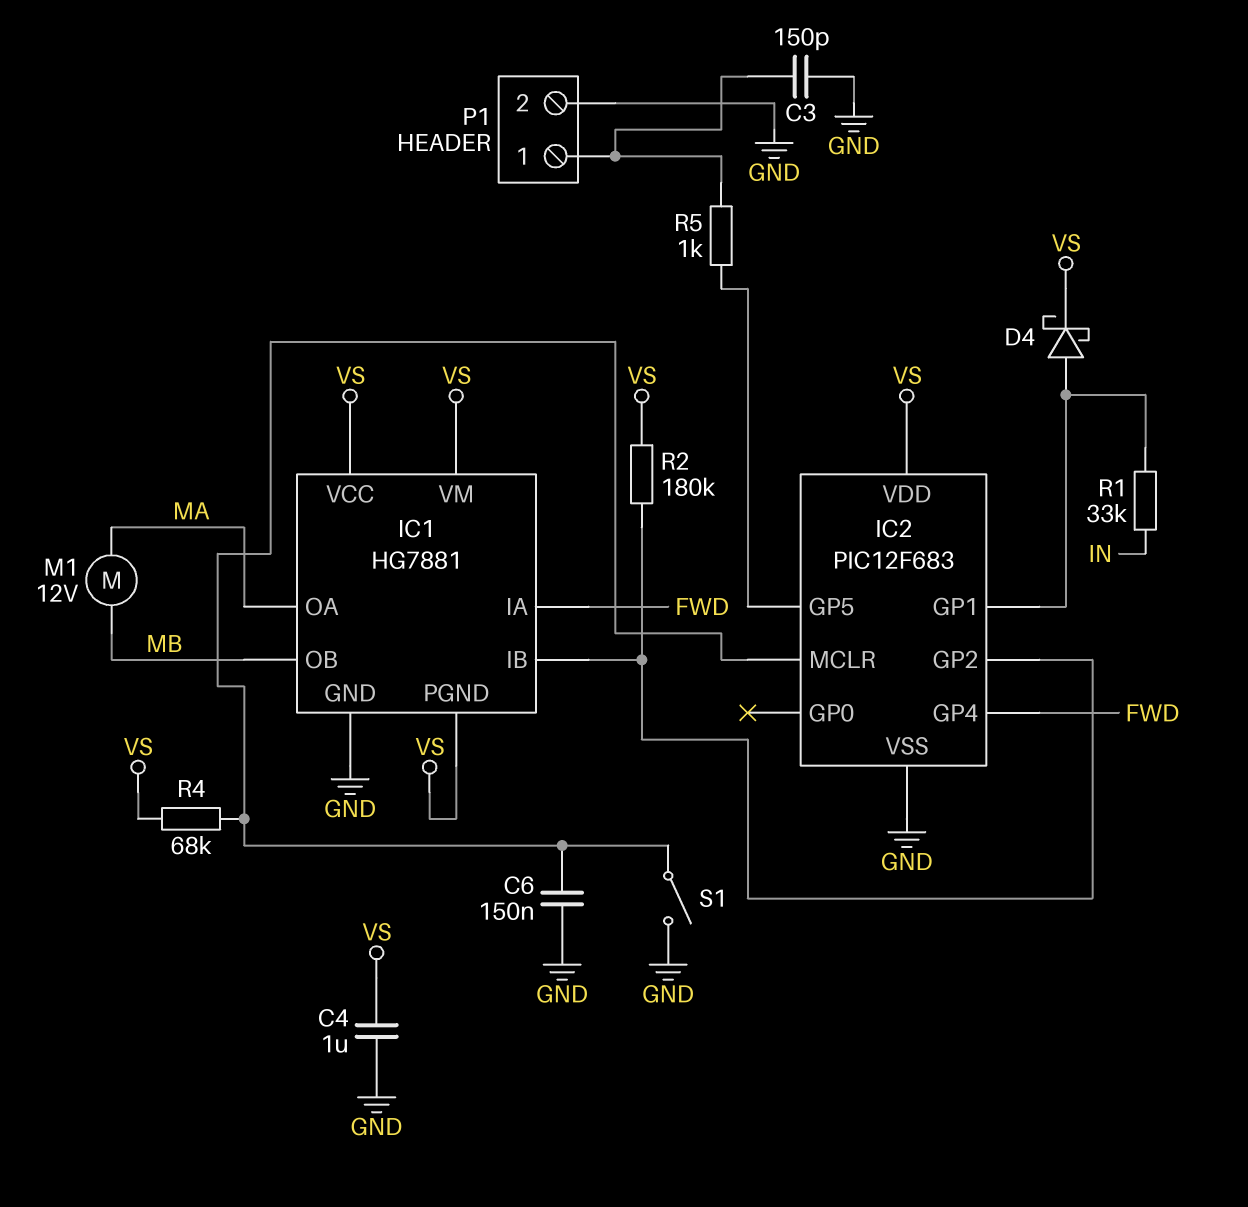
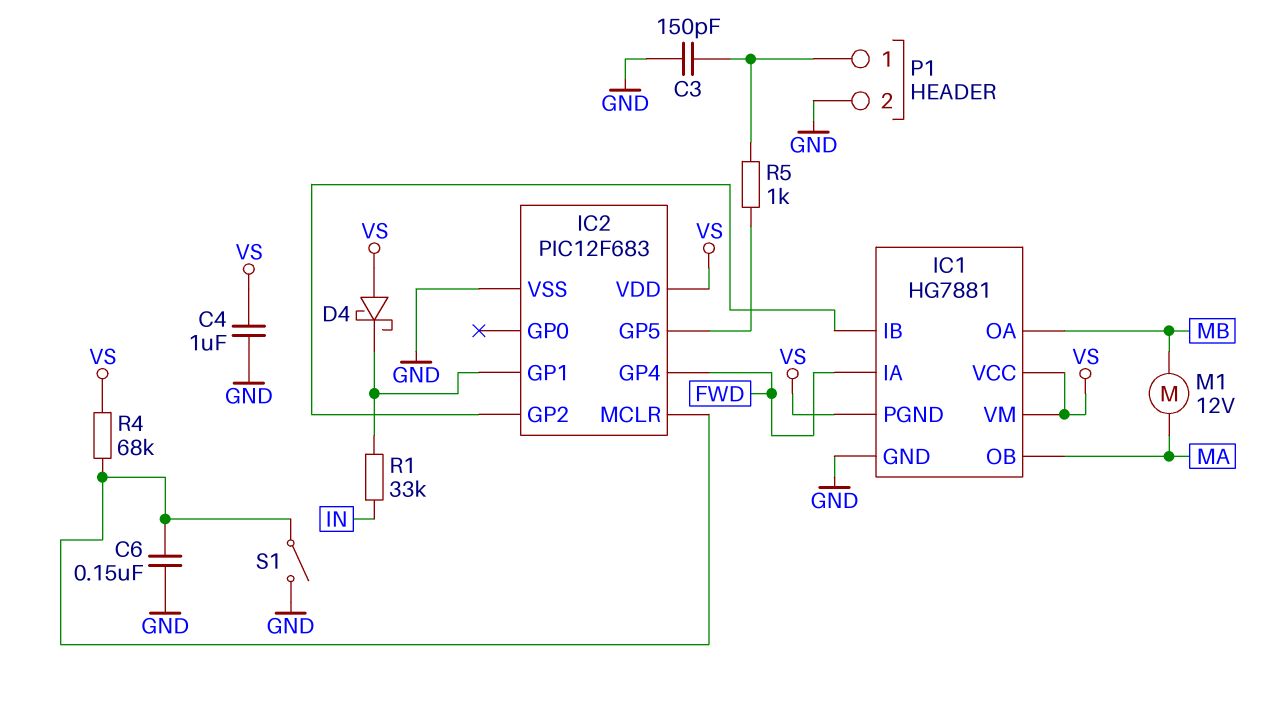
D4: schottky (A IC2/GP1, K VS) -> schottky (A VS, K IC2/GP1)
IC1 pin OA: MA -> MB
IC1 pin OB: MB -> MA
R2: 180k (IC1/IB, VS) -> none

